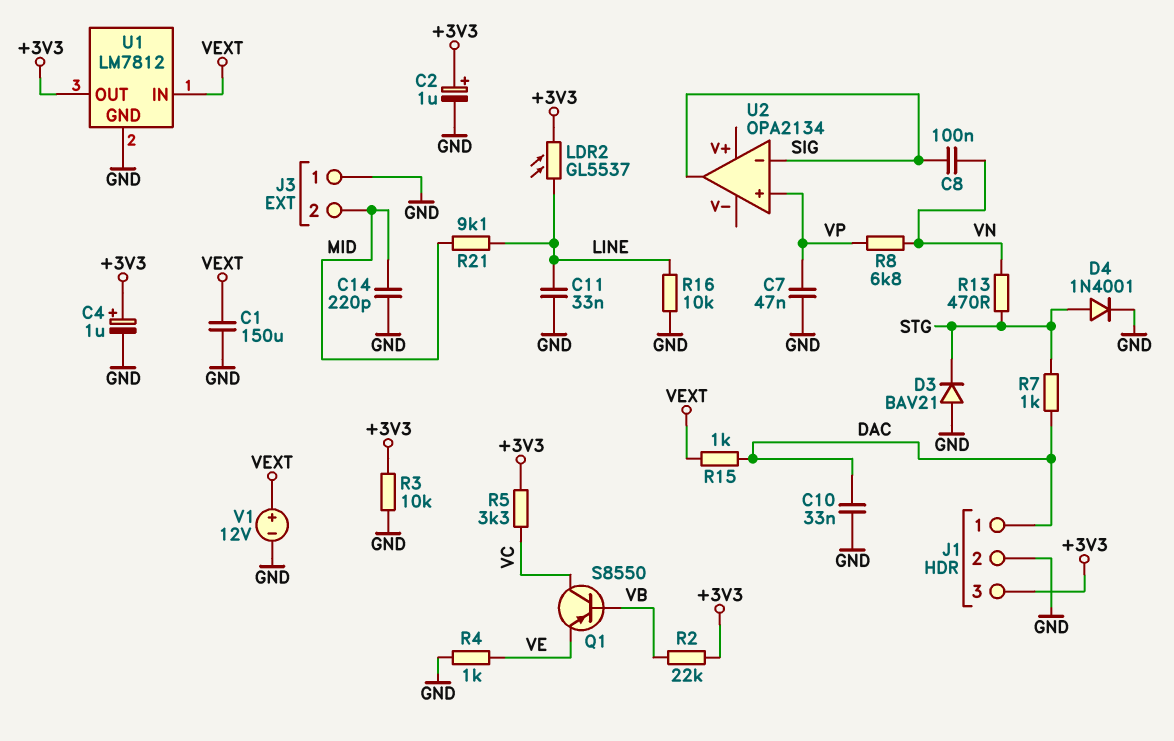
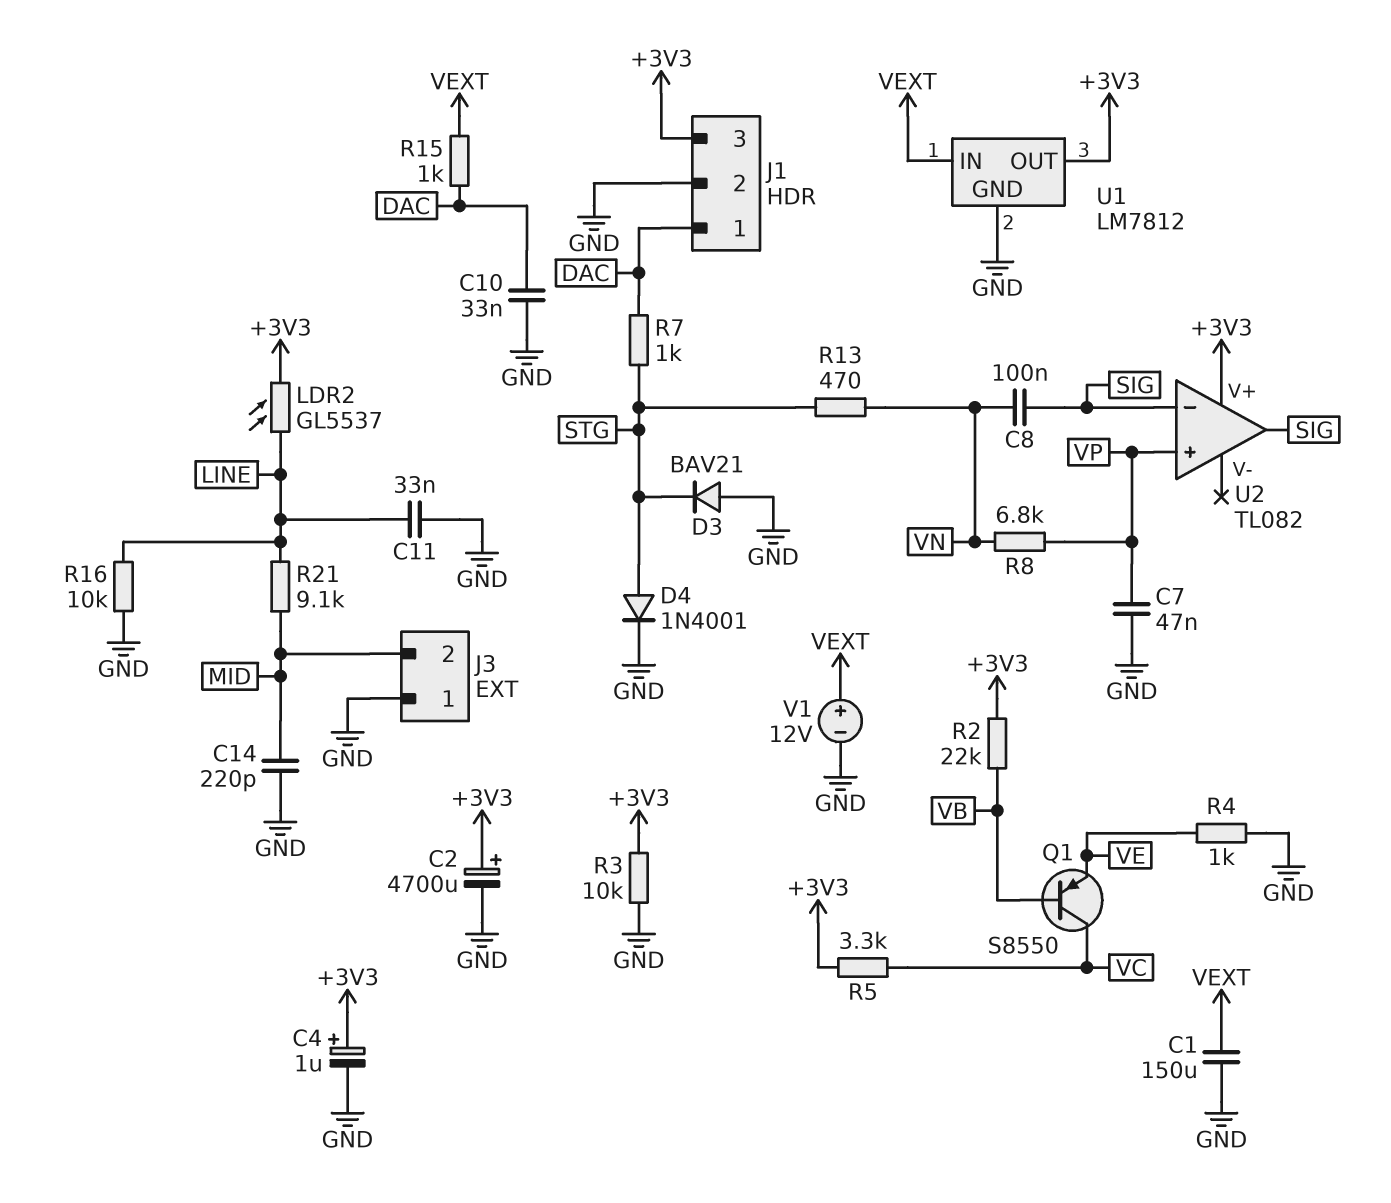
C2: 1uF (plus +3V3, minus GND) -> 4700uF (plus +3V3, minus GND)
U2: OPA2134 -> TL082
U2 pin V+: none -> +3V3

